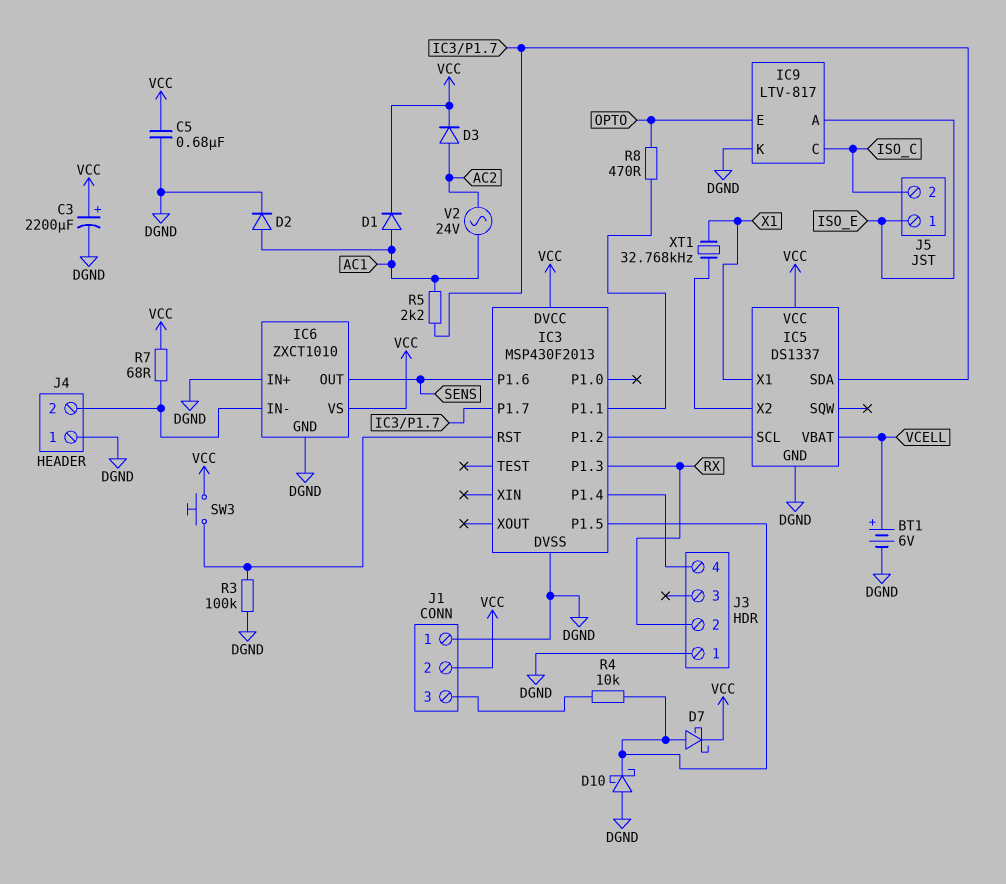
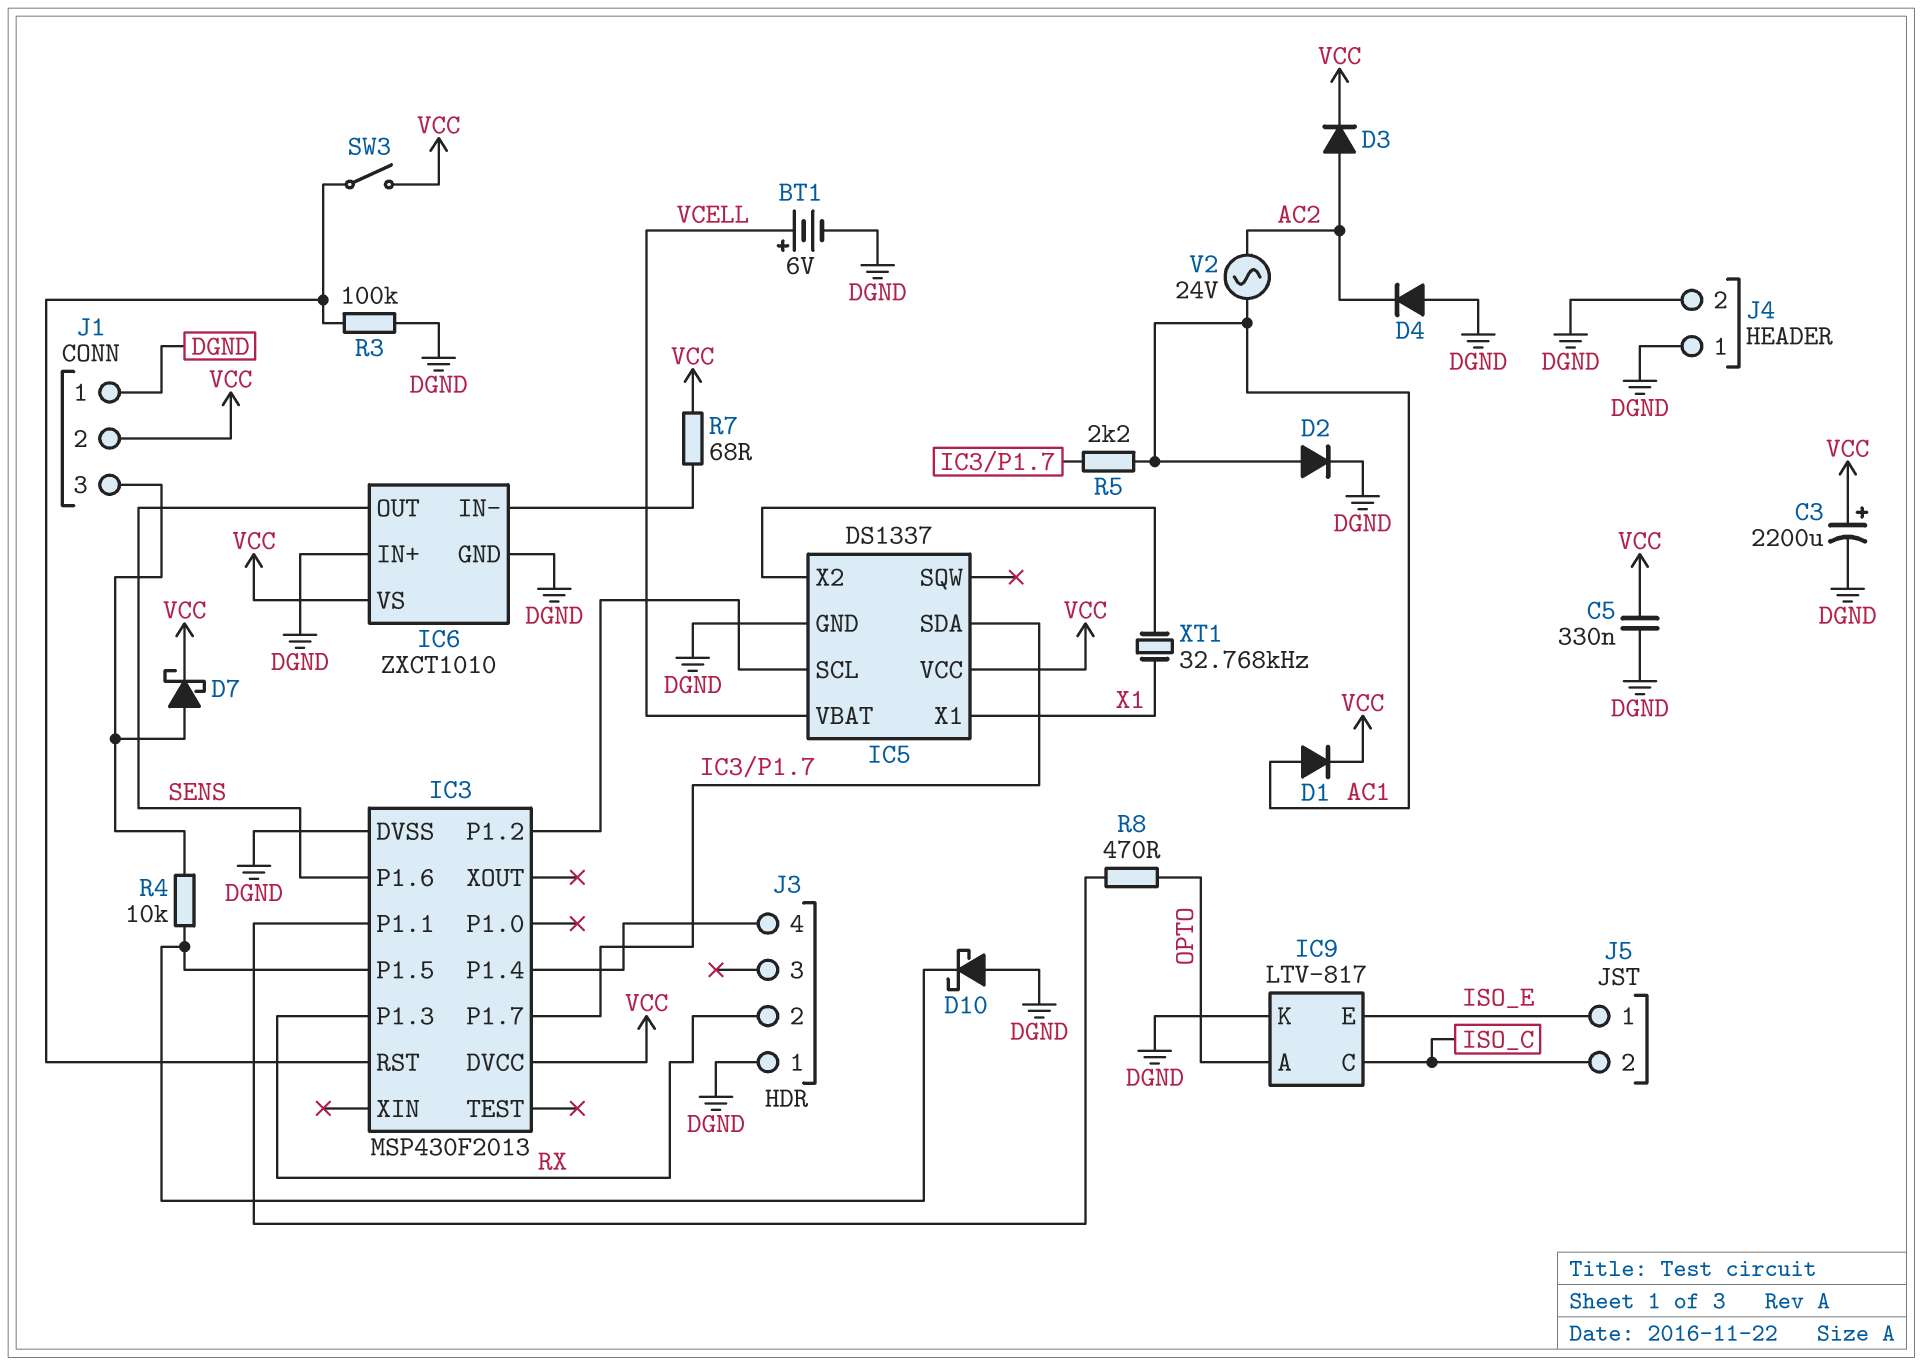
C5: 680nF (DGND, VCC) -> 330nF (DGND, VCC)
D4: none -> diode (A DGND, K AC2)
D7: schottky (A IC3/P1.5, K VCC) -> schottky (A J1/3, K VCC)
IC9 pin A: ISO_E -> OPTO
IC9 pin E: OPTO -> ISO_E
J4 pin 2: IC6/IN- -> DGND
SW3: button (IC3/RST, VCC) -> switch (IC3/RST, VCC)

